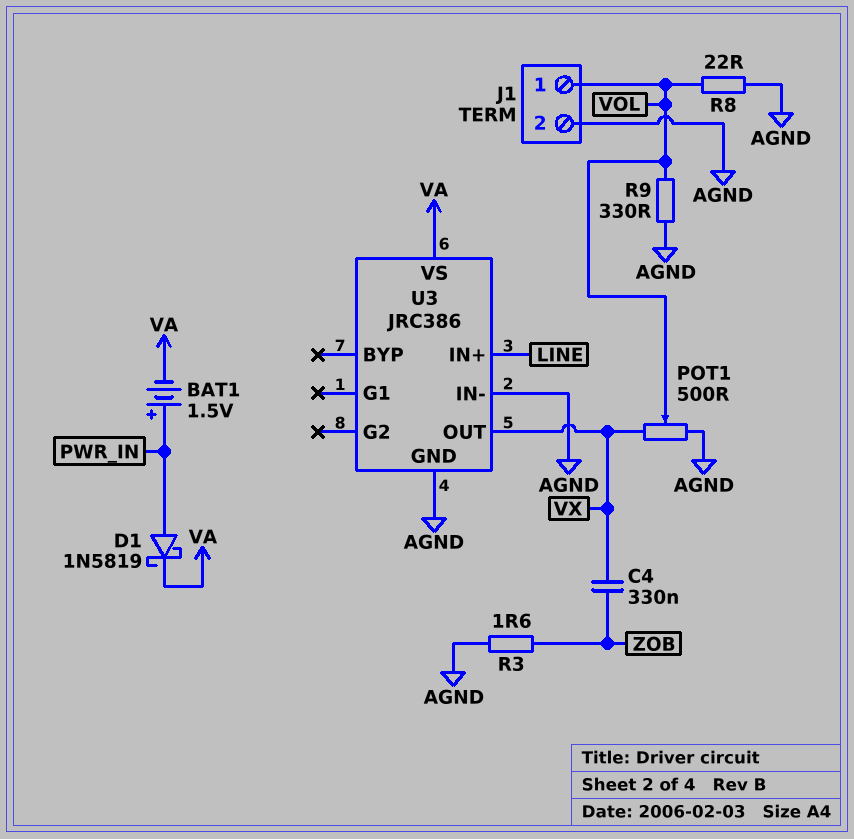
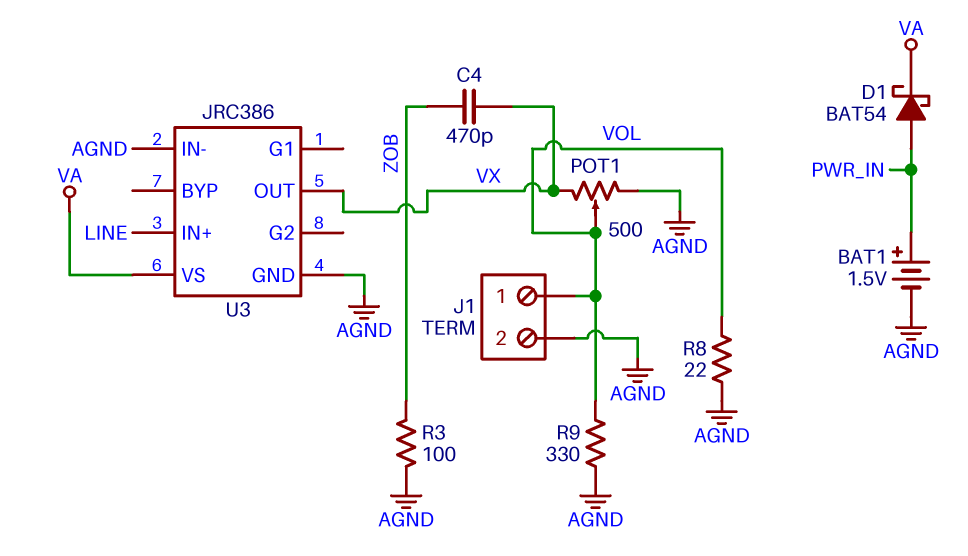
BAT1: 1.5V (plus PWR_IN, minus VA) -> 1.5V (plus PWR_IN, minus AGND)
C4: 330nF (VX, ZOB) -> 470pF (VX, ZOB)
D1: schottky 1N5819 (A PWR_IN, K VA) -> schottky BAT54 (A PWR_IN, K VA)
R3: 1.6 (AGND, ZOB) -> 100 (AGND, ZOB)

